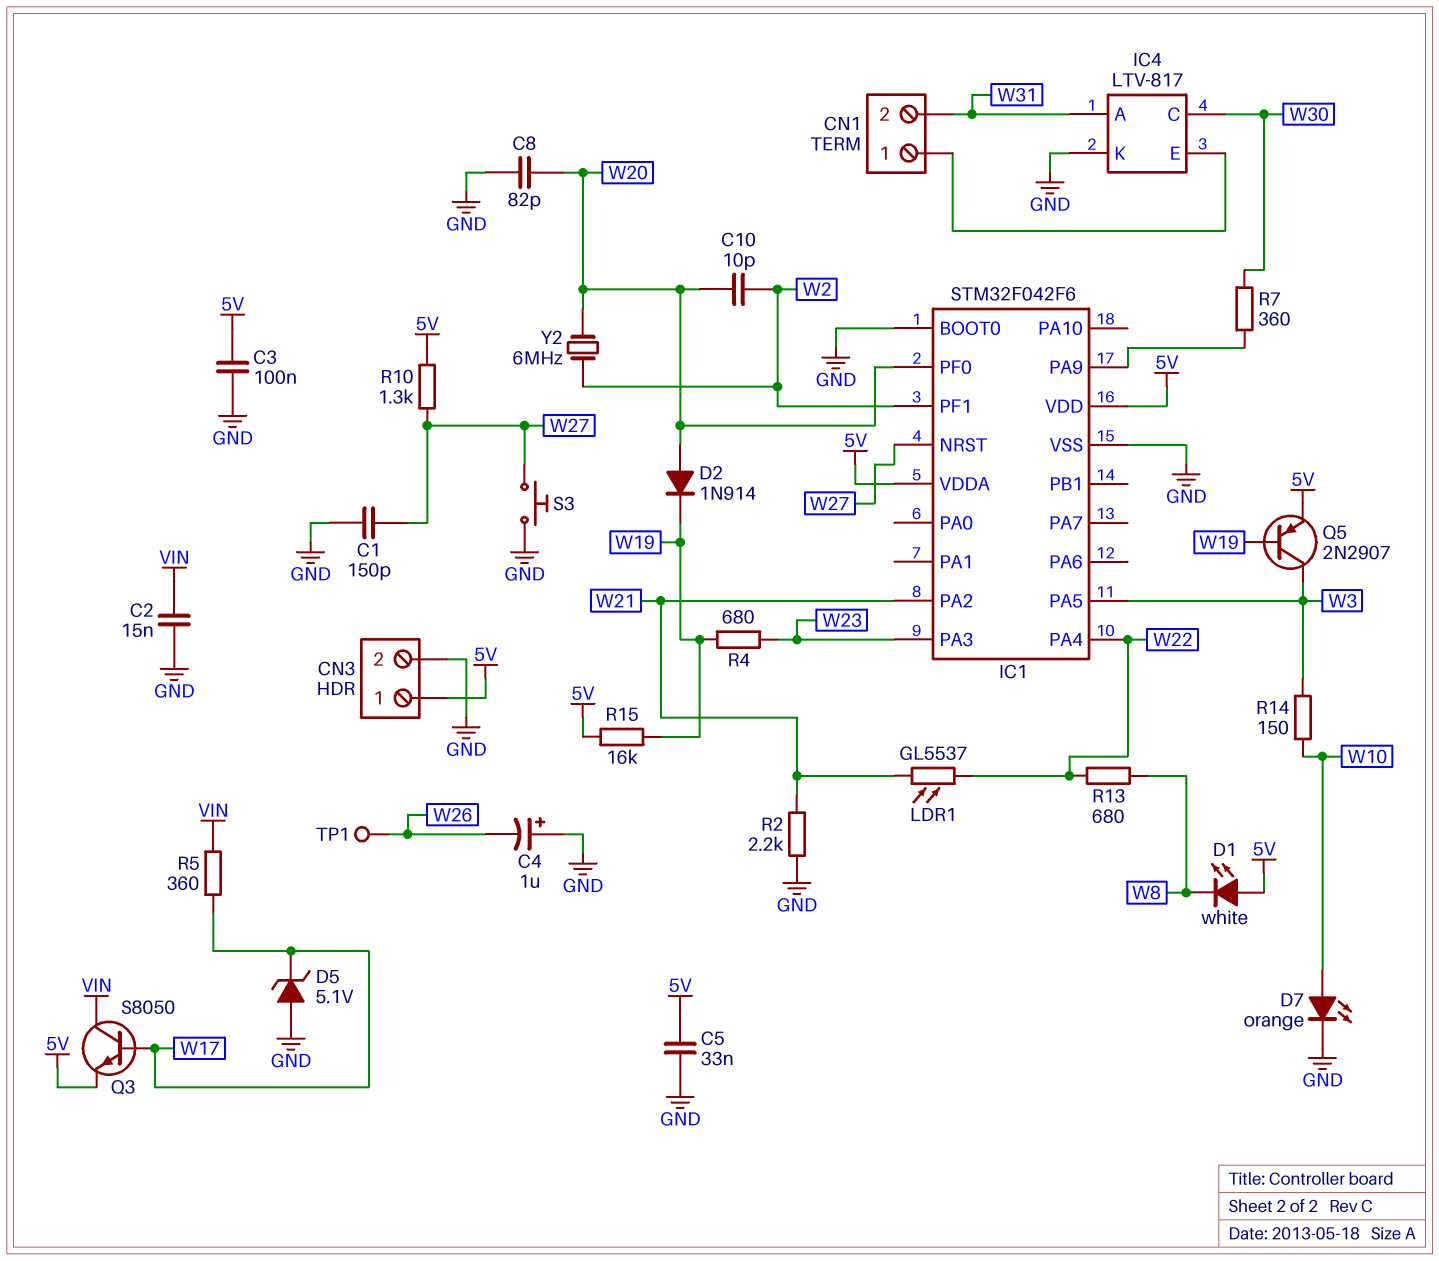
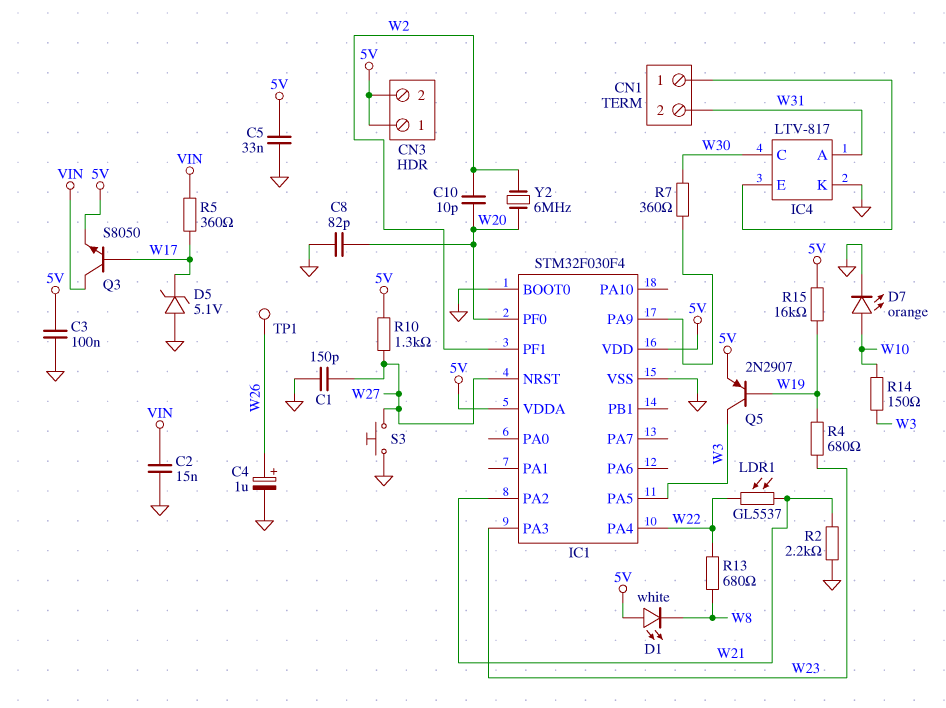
C4: 1uF (plus GND, minus W26) -> 1uF (plus W26, minus GND)
CN3 pin 2: GND -> 5V
D2: diode 1N914 (A W20, K W19) -> none
IC1: STM32F042F6 -> STM32F030F4

